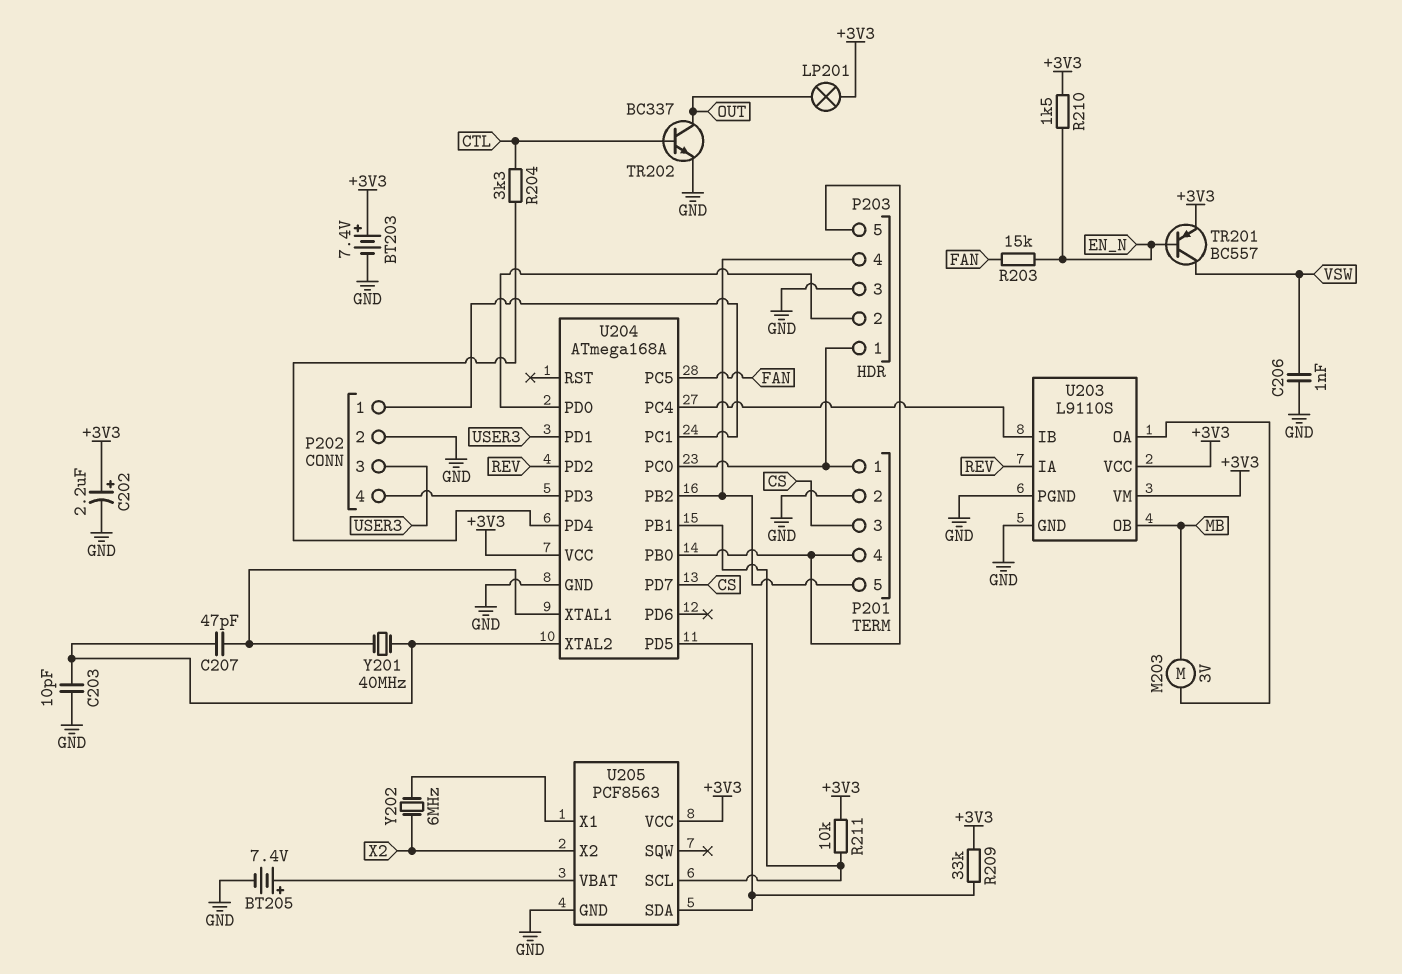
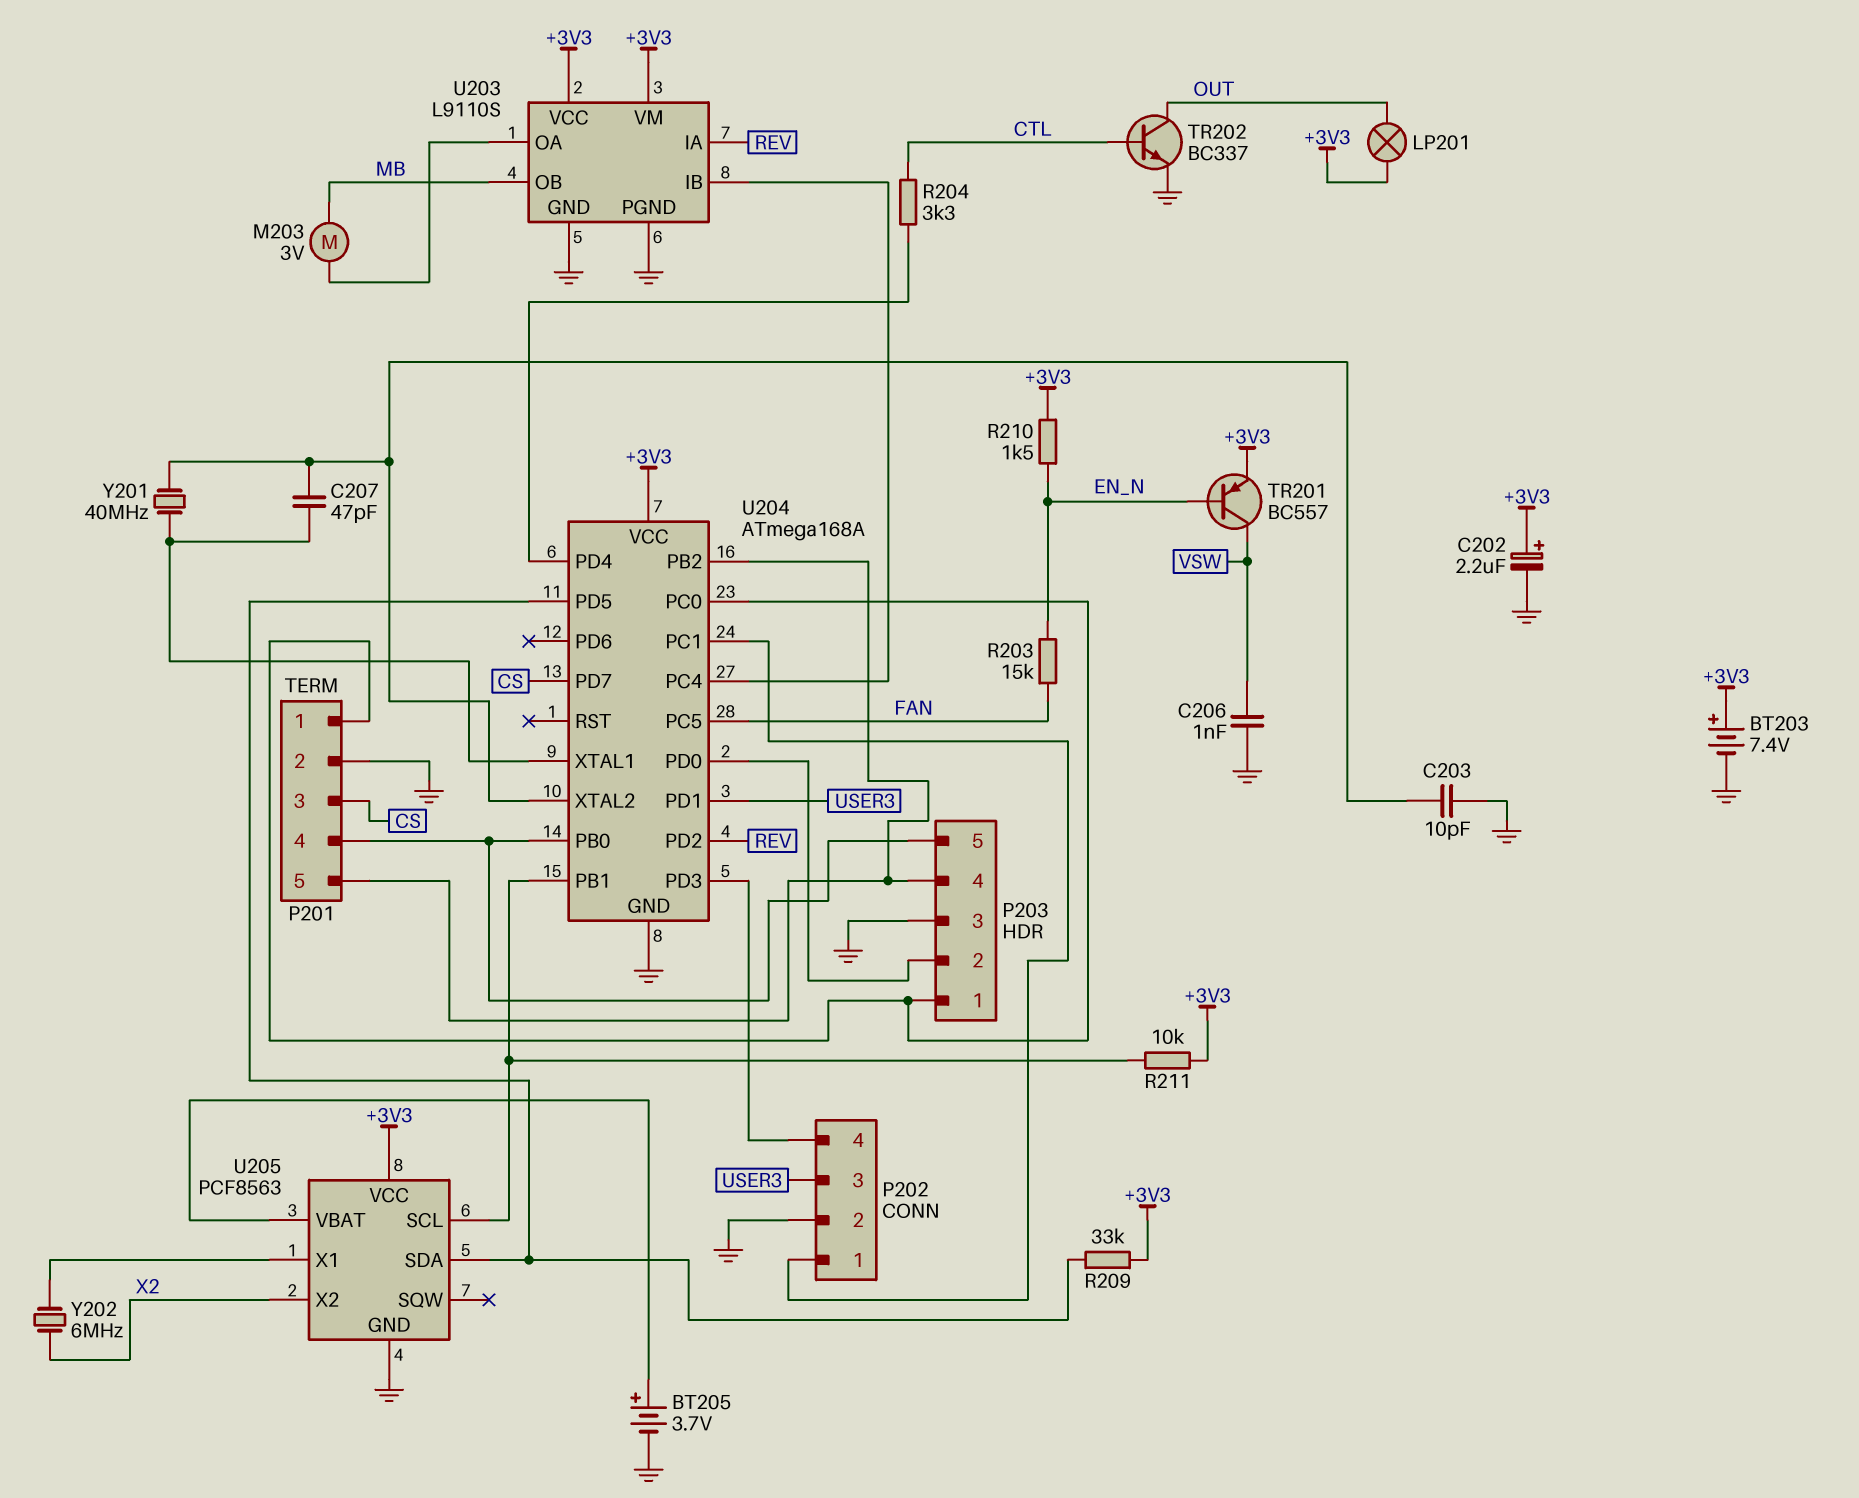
BT205: 7.4V (plus U205/VBAT, minus GND) -> 3.7V (plus U205/VBAT, minus GND)

